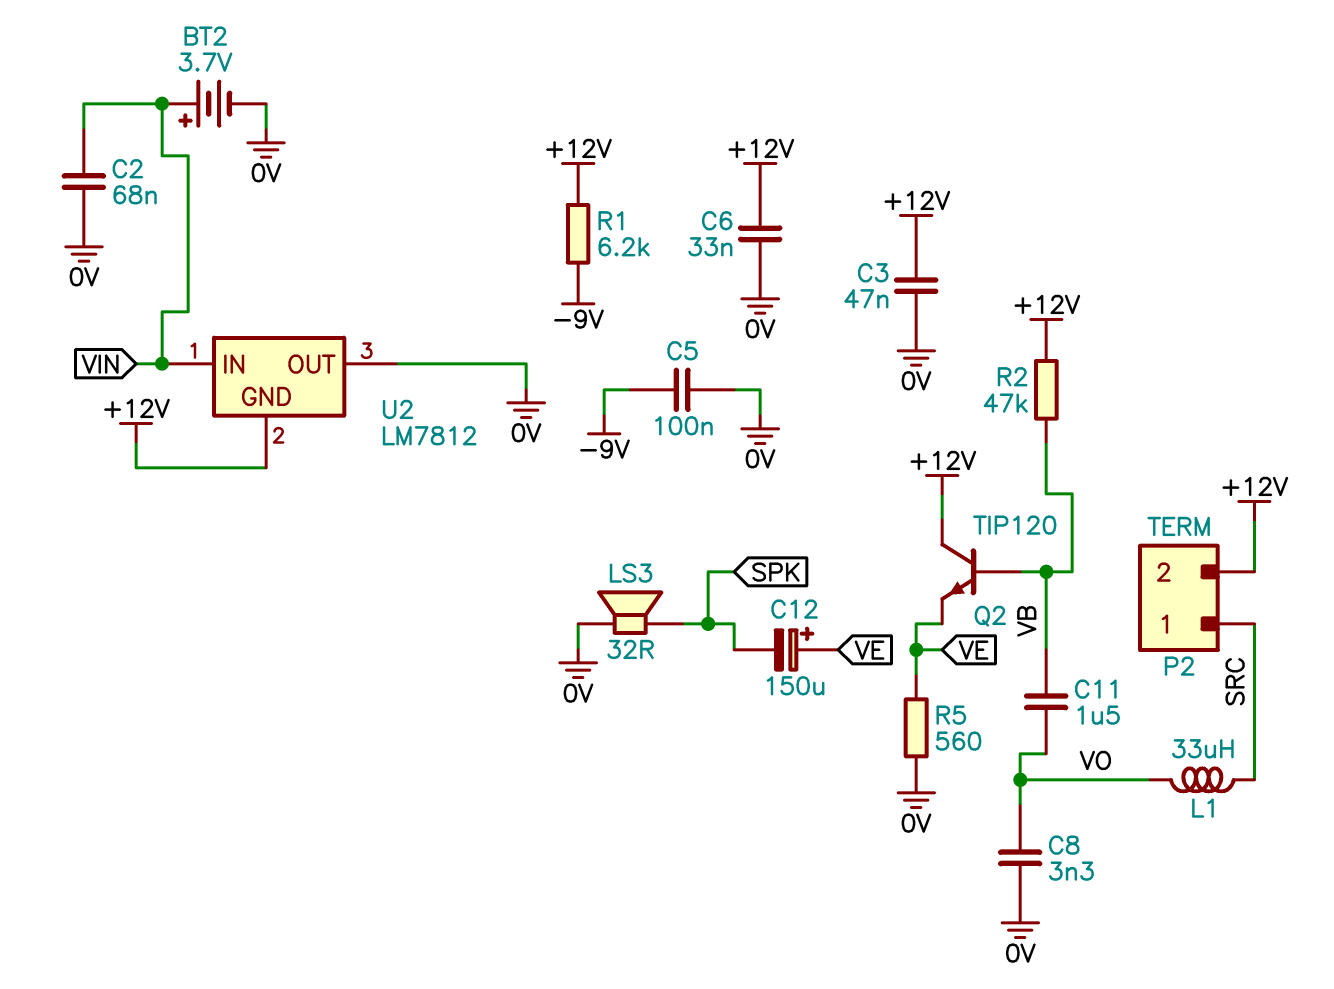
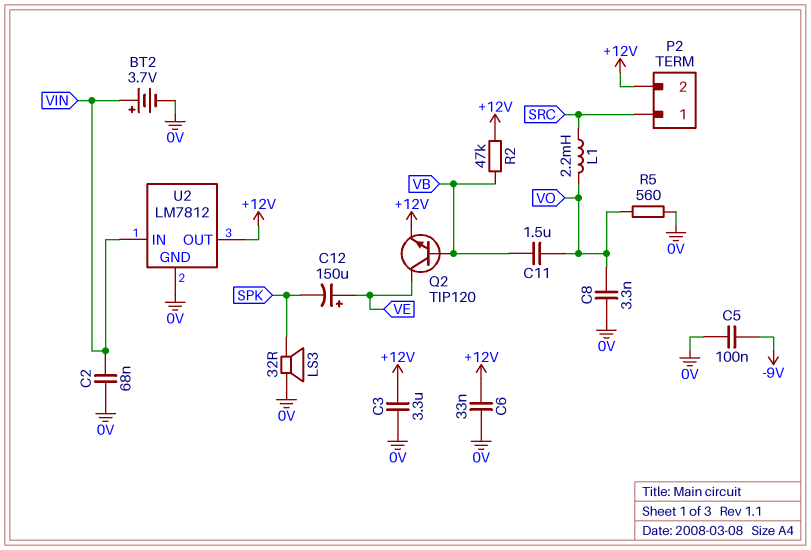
C3: 47nF (+12V, 0V) -> 3.3uF (+12V, 0V)
L1: 33uH (SRC, VO) -> 2.2mH (SRC, VO)
Q2: NPN TIP120 (B VB, C +12V, E VE) -> NPN TIP120 (B VB, C VE, E +12V)
R1: 6.2k (+12V, -9V) -> none
R5: 560 (0V, VE) -> 560 (0V, VO)
U2 pin GND: +12V -> 0V
U2 pin OUT: 0V -> +12V

